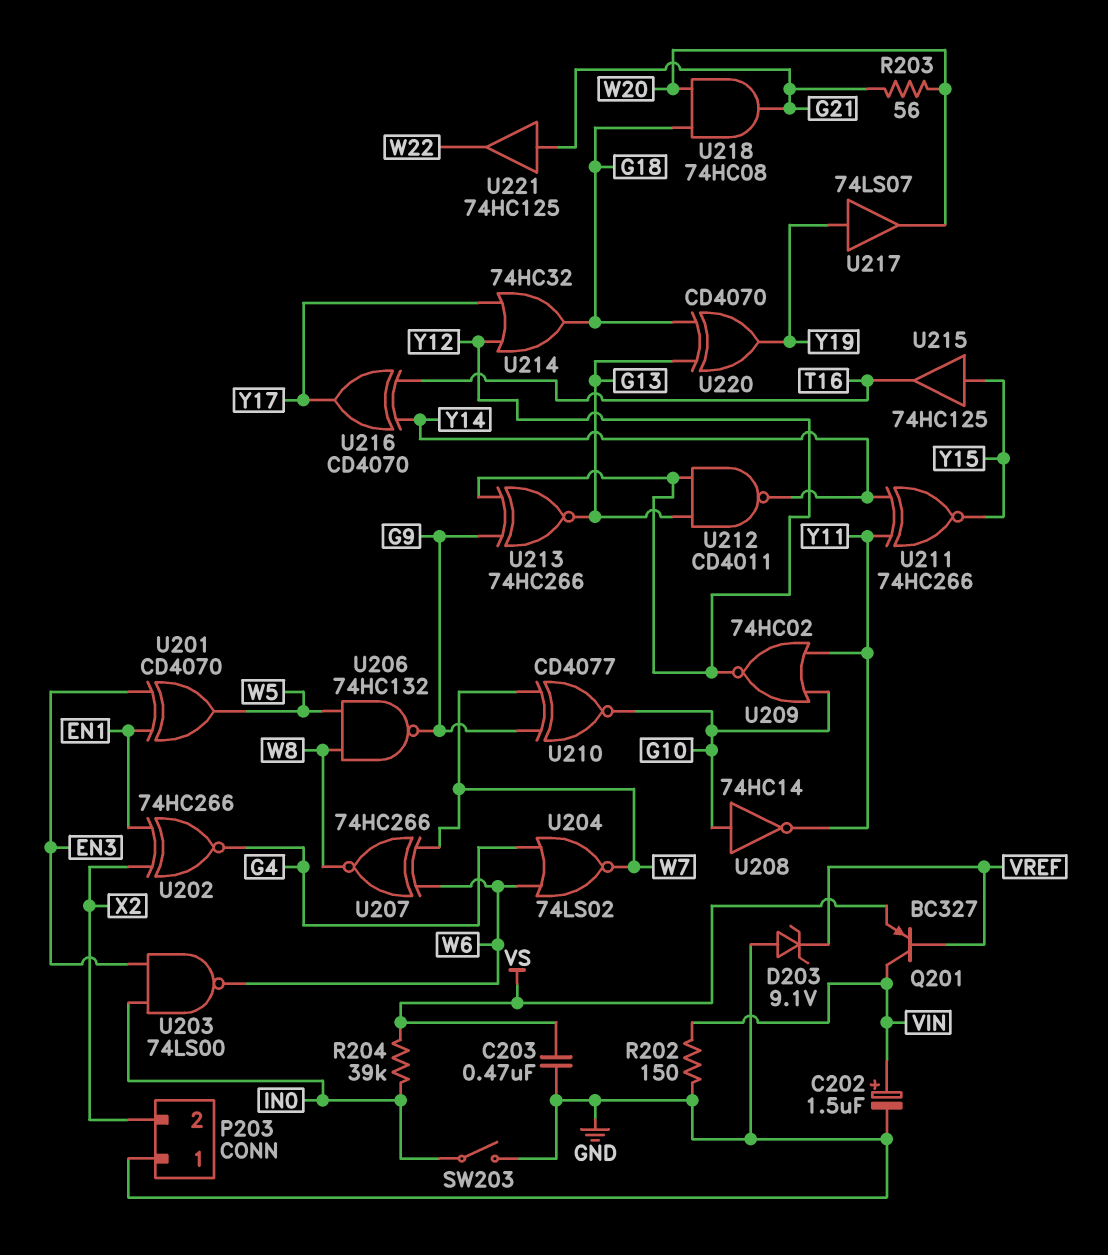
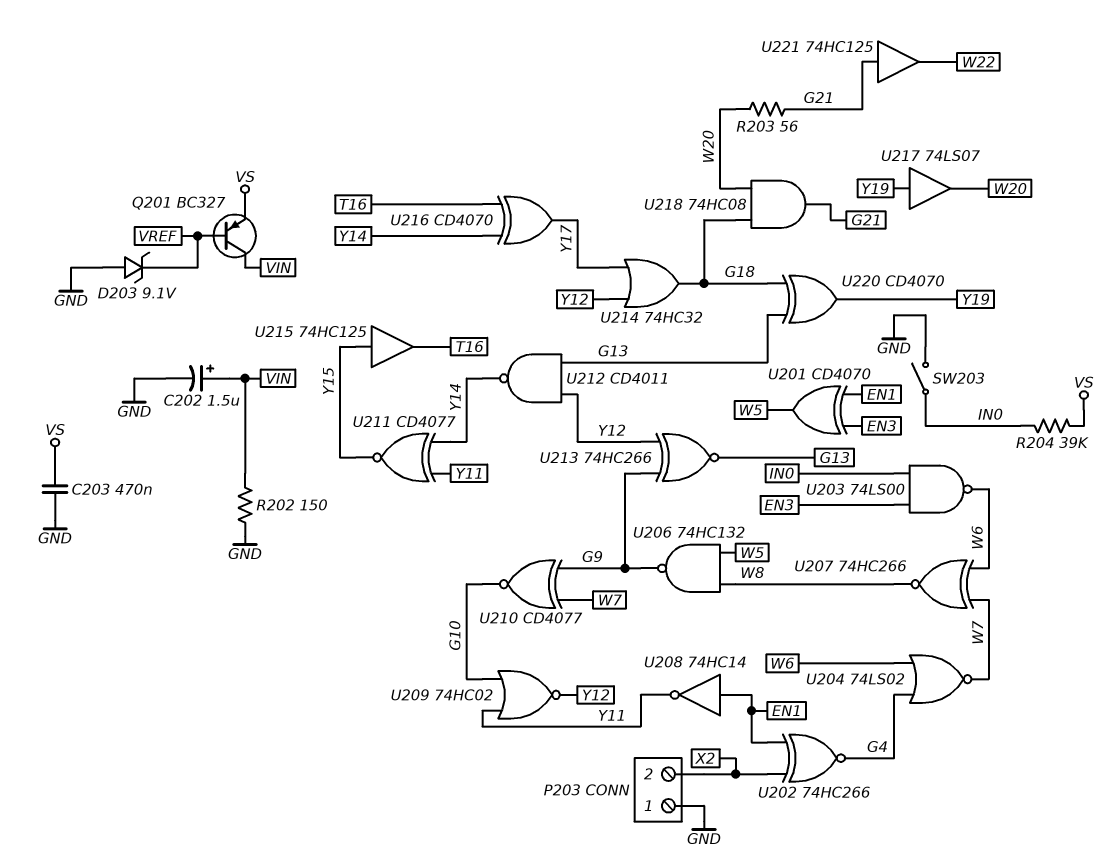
U208: NOT 74HC14 (in G10, out Y11) -> NOT 74HC14 (in EN1, out Y11)
U211: XNOR 74HC266 (in Y11, in Y14, out Y15) -> XNOR CD4077 (in Y11, in Y14, out Y15)

